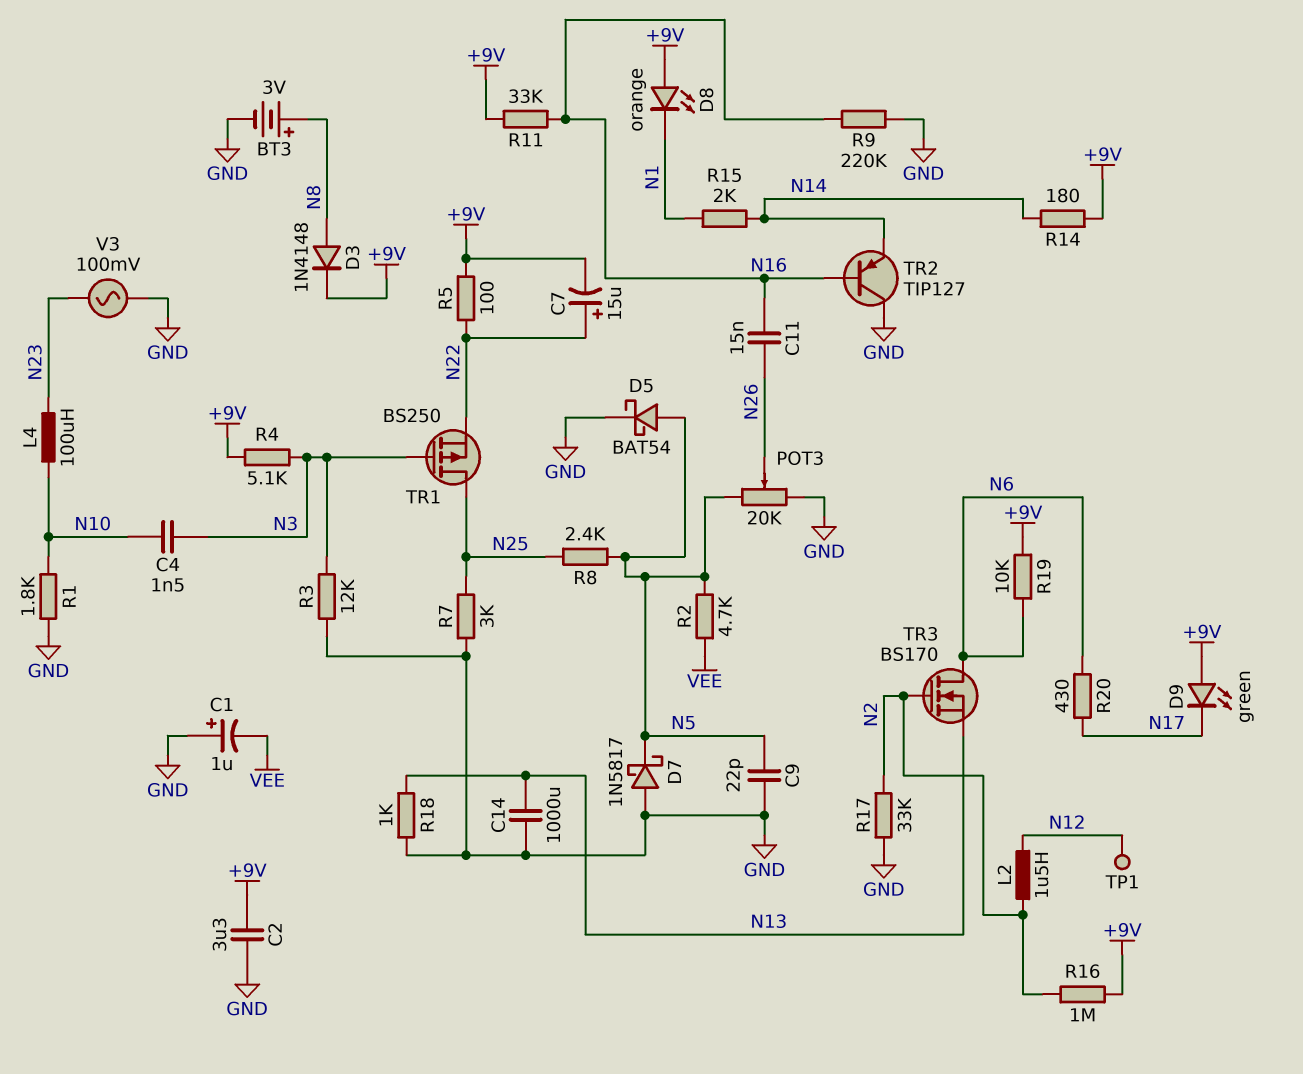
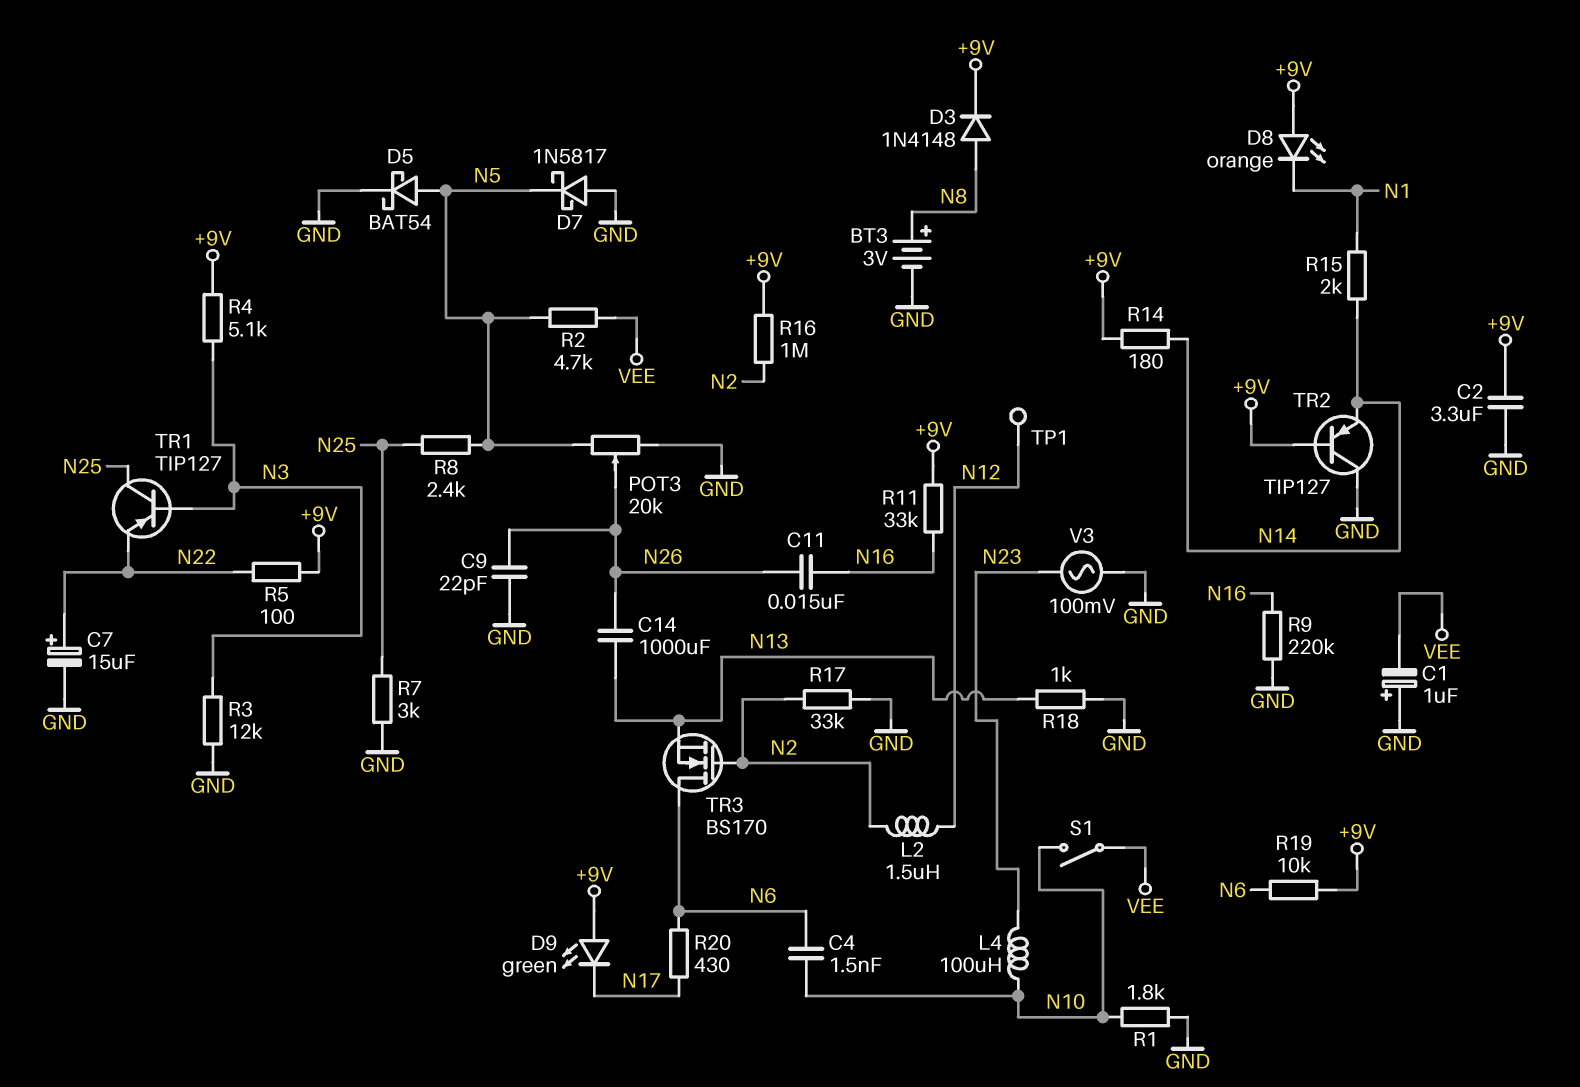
C4: 1.5nF (N3, N10) -> 1.5nF (N6, N10)
C7: 15uF (plus N22, minus +9V) -> 15uF (plus N22, minus GND)
C9: 22pF (GND, N5) -> 22pF (GND, N26)
C14: 1000uF (GND, N13) -> 1000uF (N13, N26)
S1: none -> switch (N10, VEE)
TR1: PMOS BS250 (G N3, D N25, S N22) -> PNP TIP127 (B N3, C N25, E N22)
TR2: PNP TIP127 (B N16, C GND, E N14) -> PNP TIP127 (B +9V, C GND, E N14)

